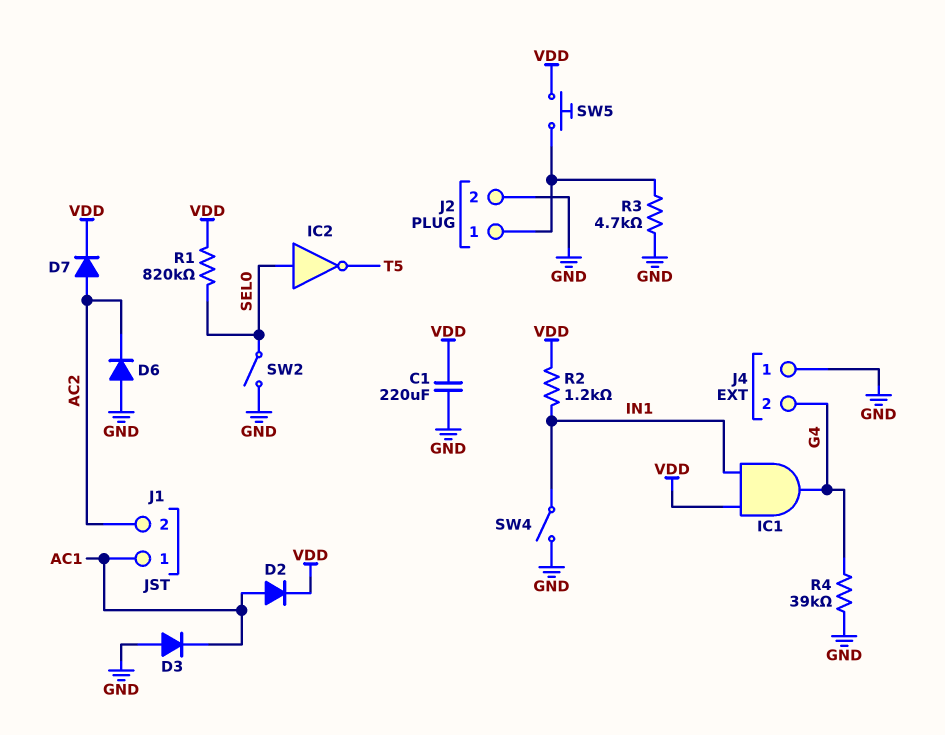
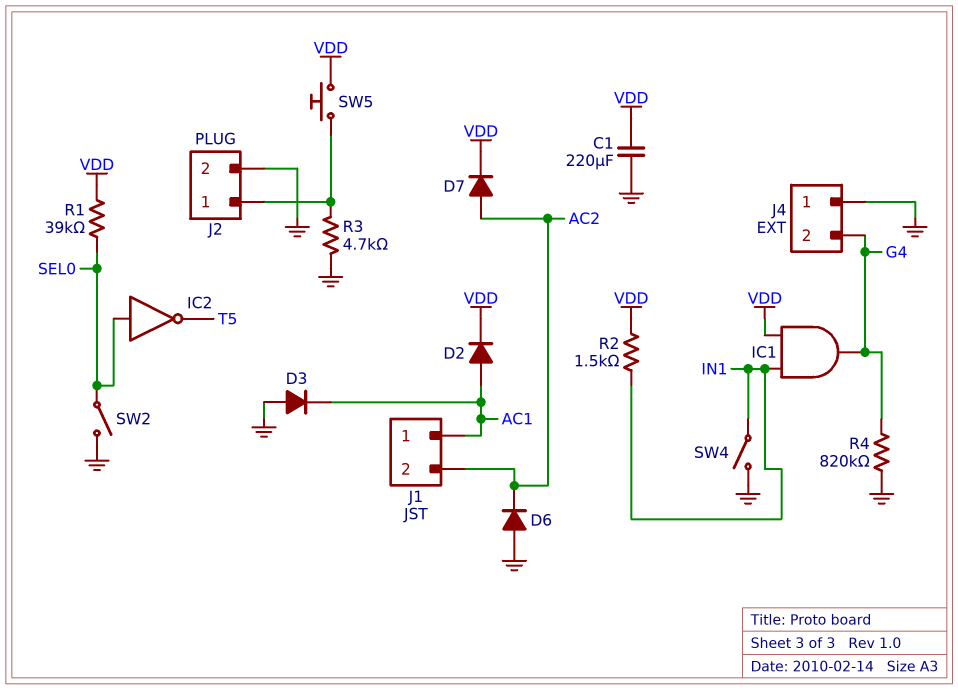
R1: 820k (SEL0, VDD) -> 39k (SEL0, VDD)
R2: 1.2k (IN1, VDD) -> 1.5k (IN1, VDD)
R4: 39k (G4, GND) -> 820k (G4, GND)

